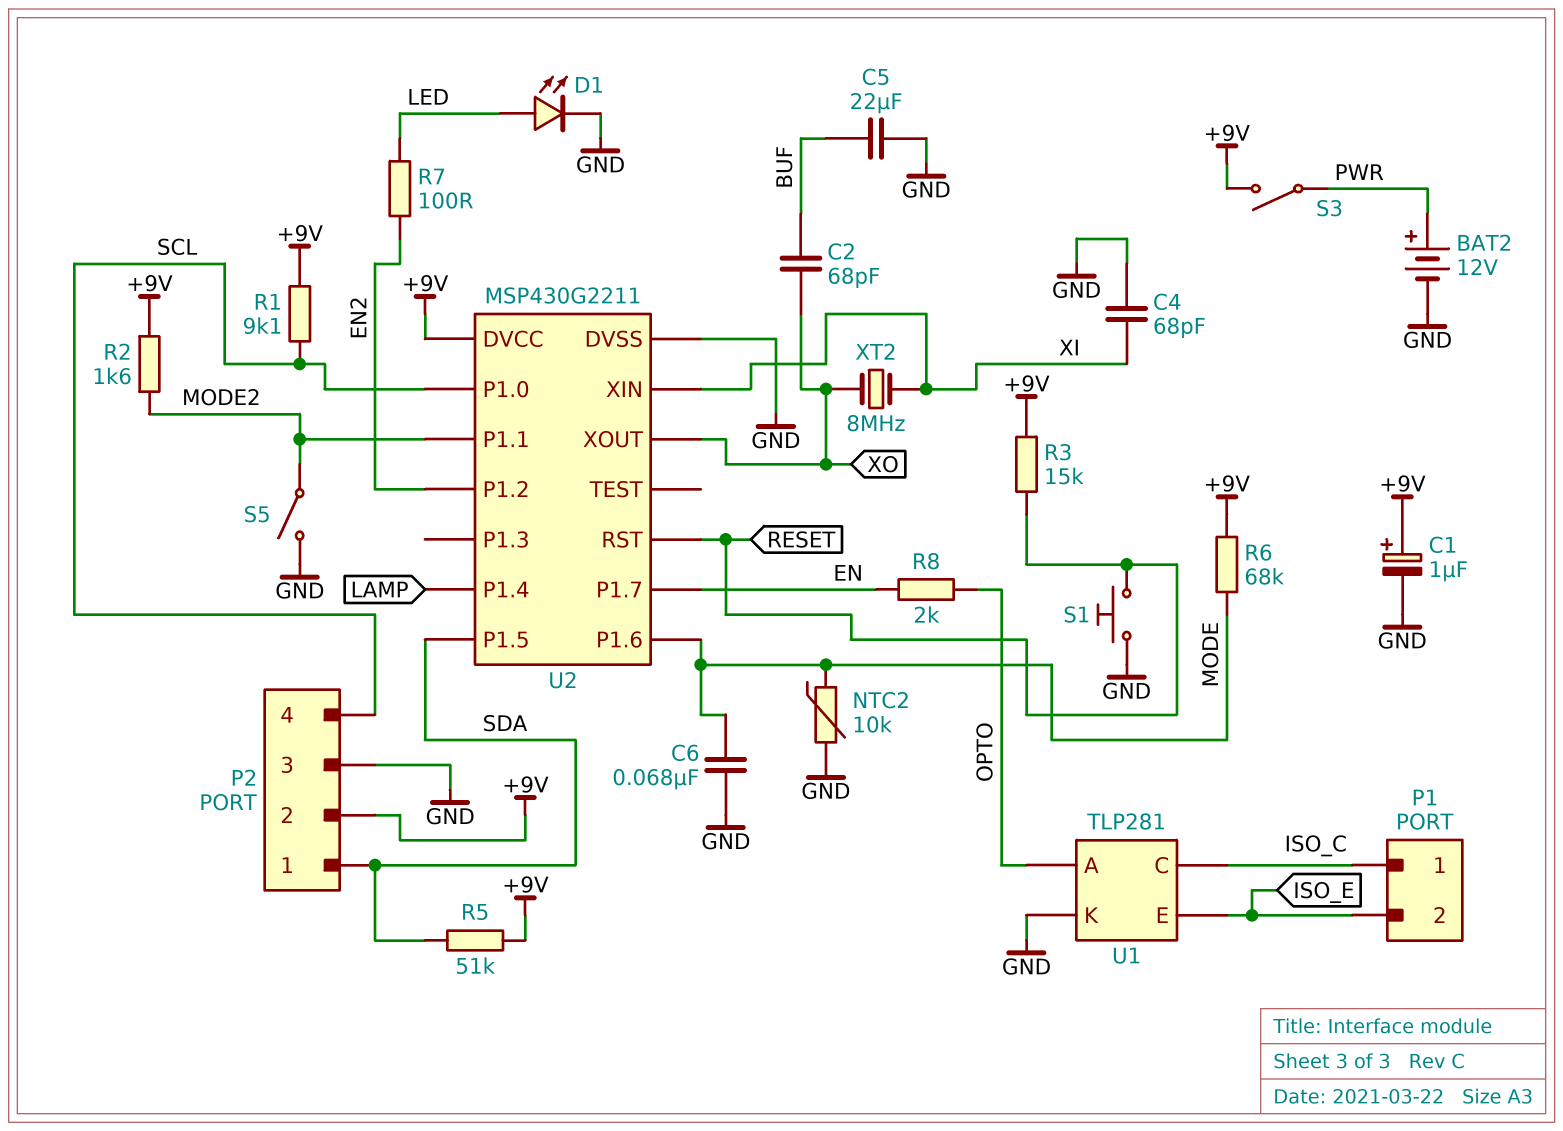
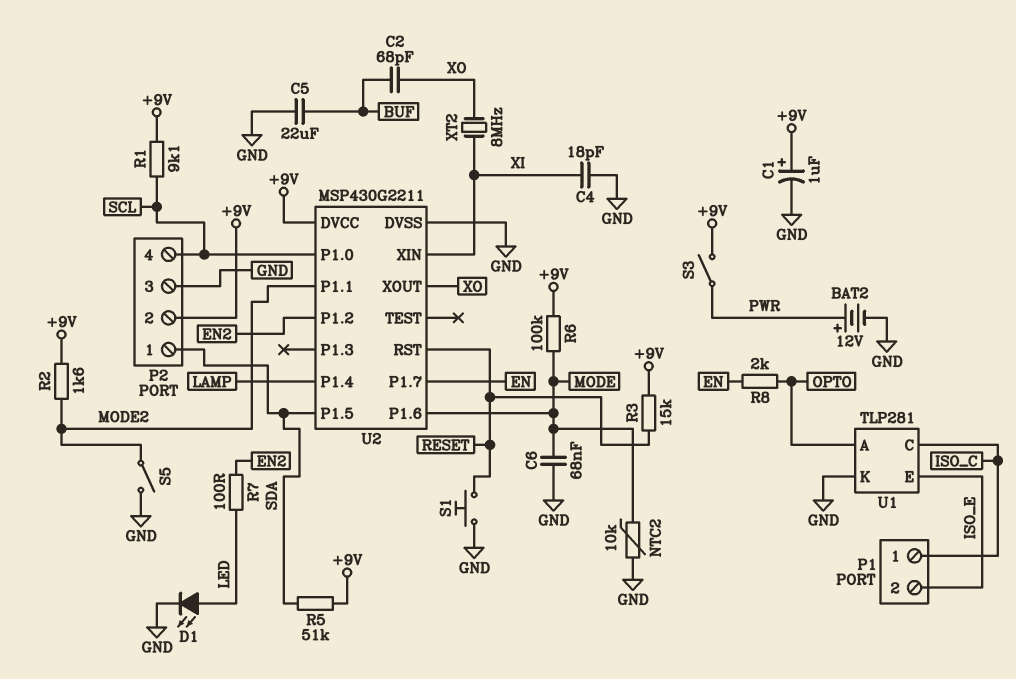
C4: 68pF (GND, XI) -> 18pF (GND, XI)
R6: 68k (+9V, MODE) -> 100k (+9V, MODE)

